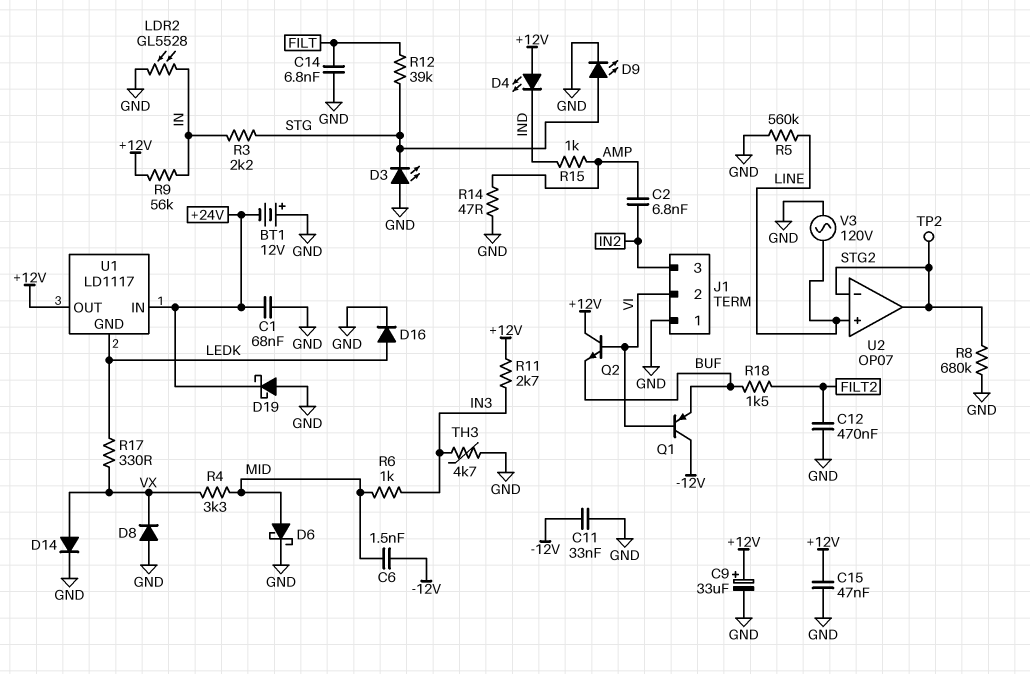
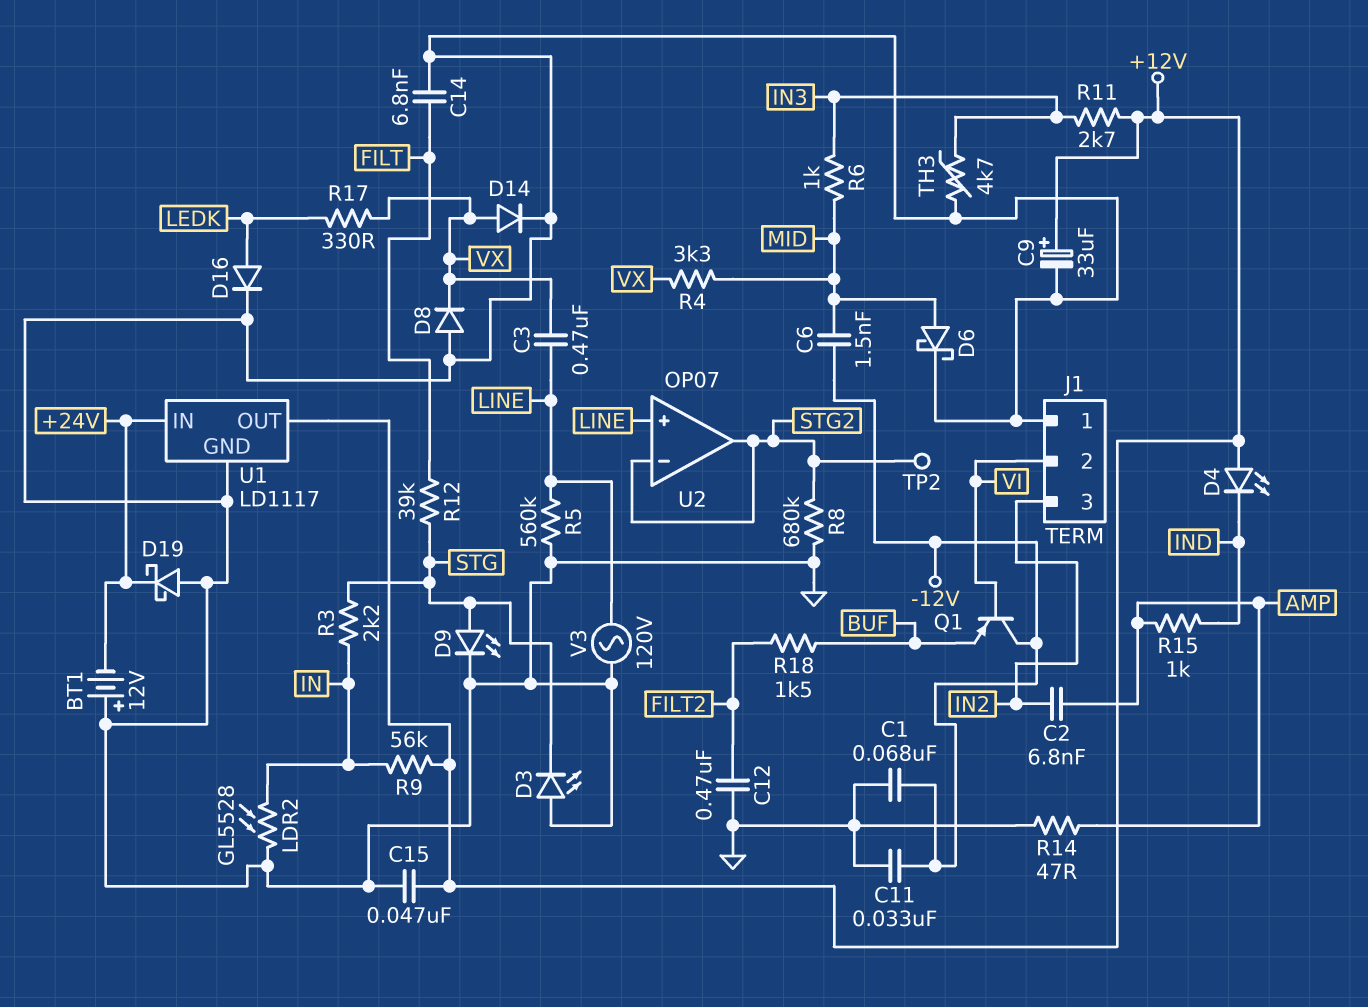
C1: 68nF (+24V, GND) -> 68nF (-12V, GND)
C3: none -> 470nF (LINE, VX)
Q2: NPN (B VI, C +12V, E BUF) -> none
U1 pin GND: LEDK -> GND

